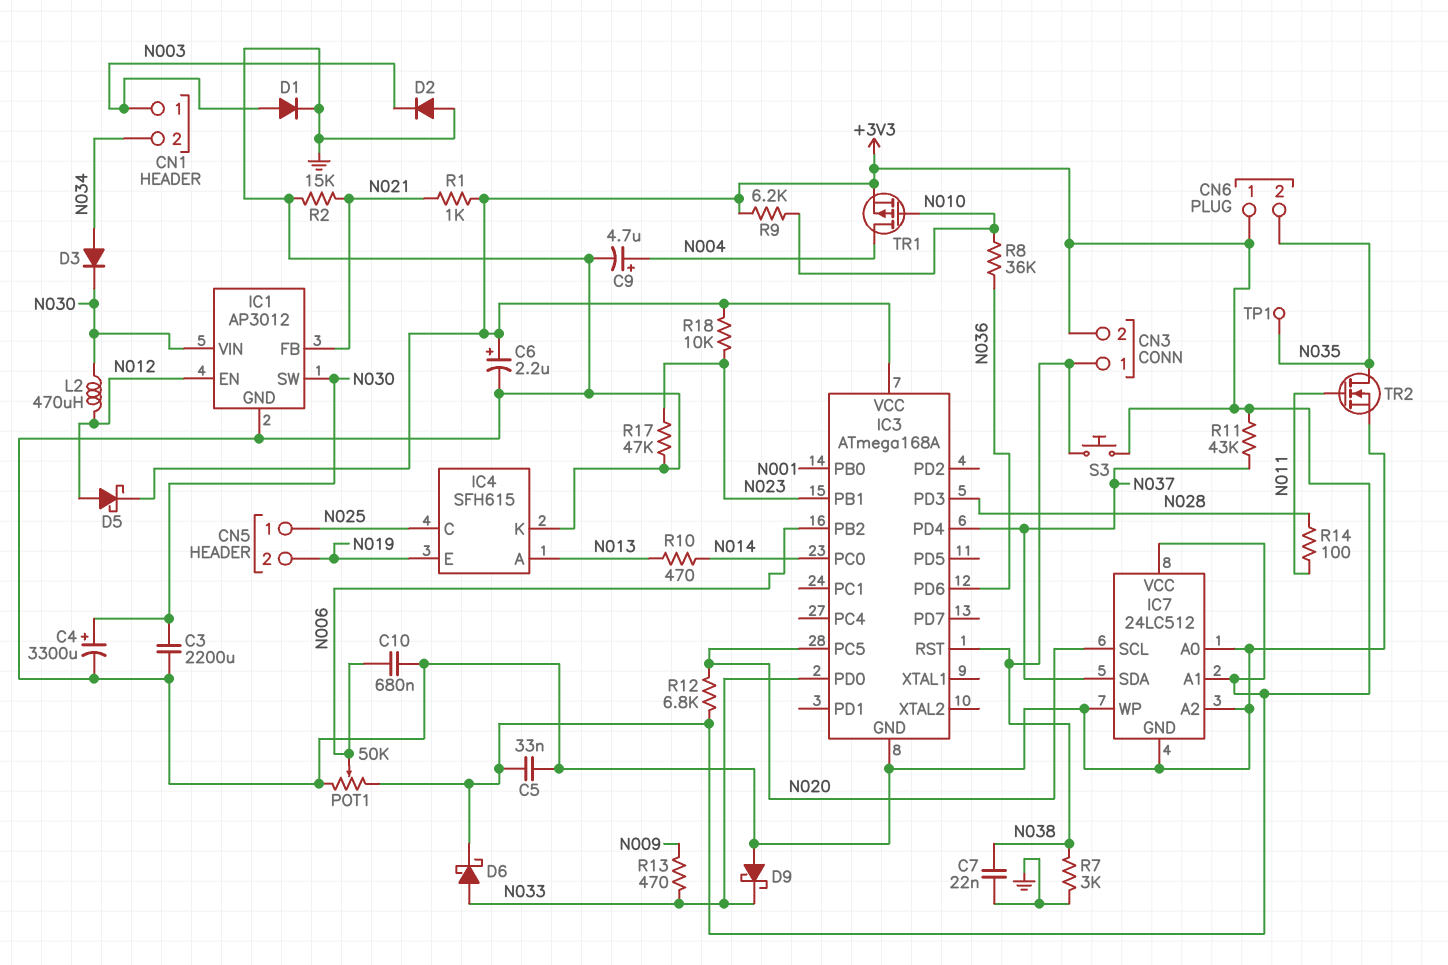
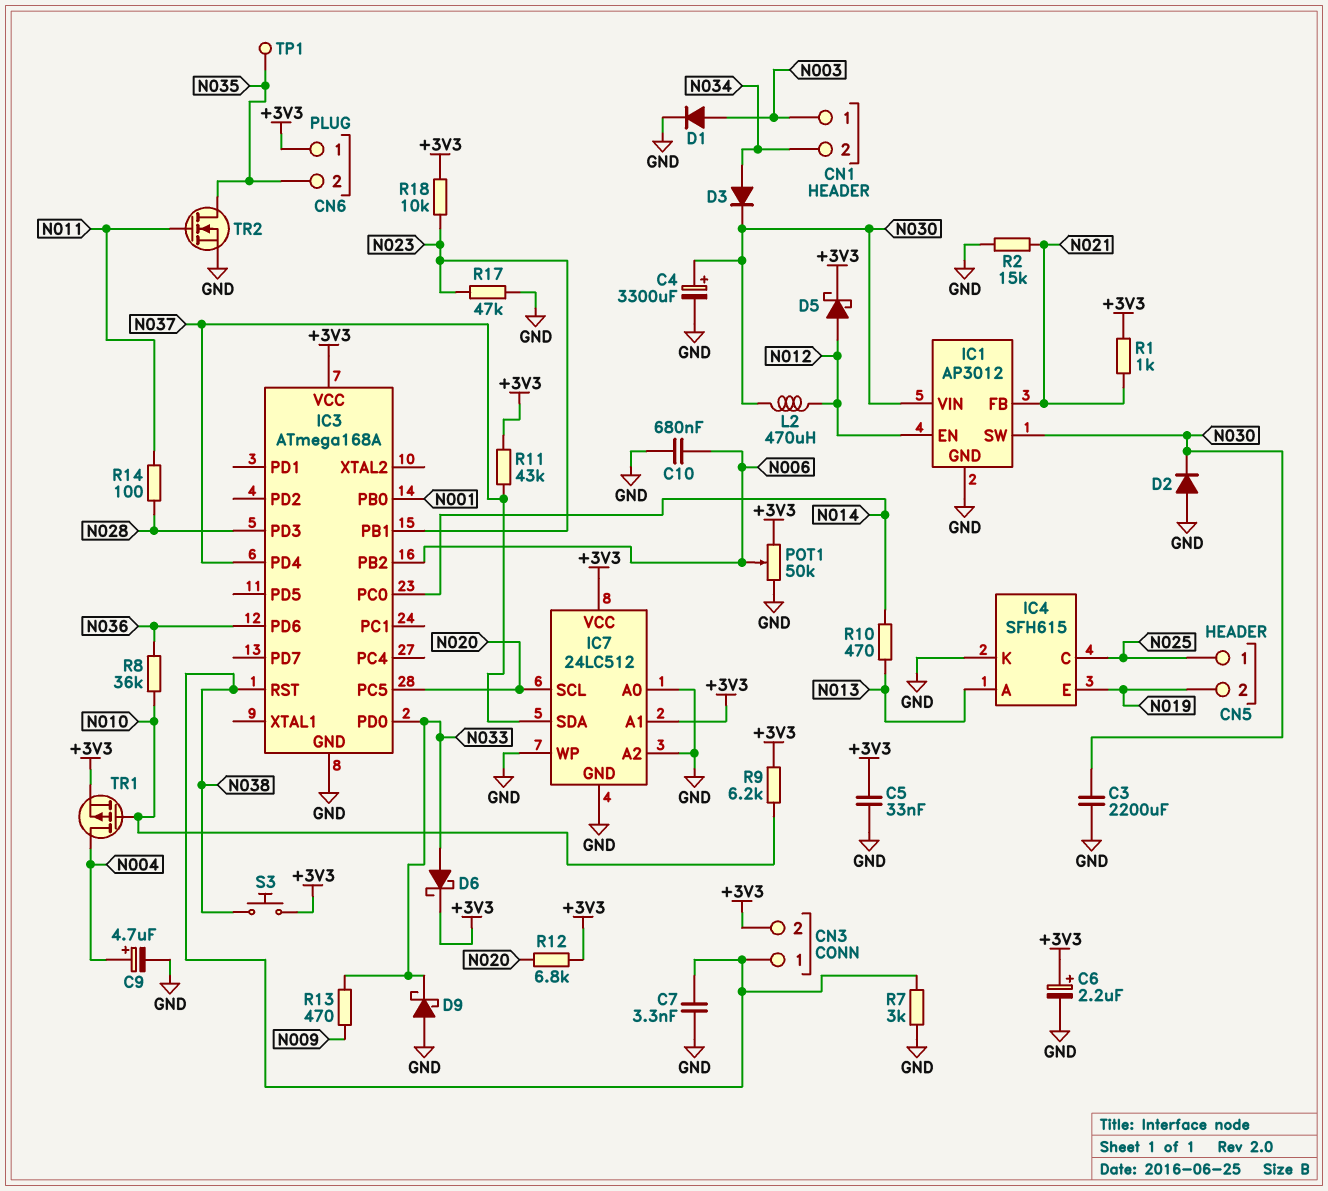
C7: 22nF (GND, N038) -> 3.3nF (GND, N038)
D2: diode (A GND, K N003) -> diode (A GND, K N030)

